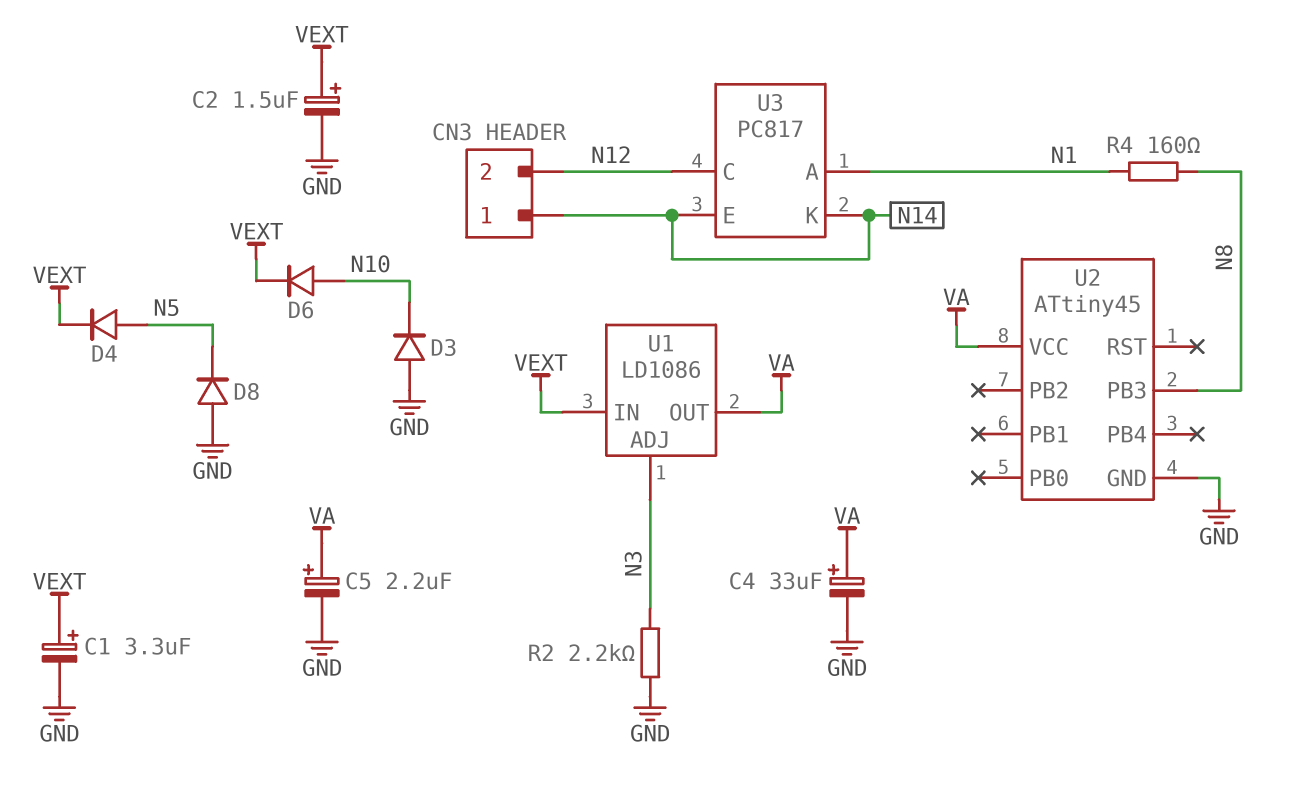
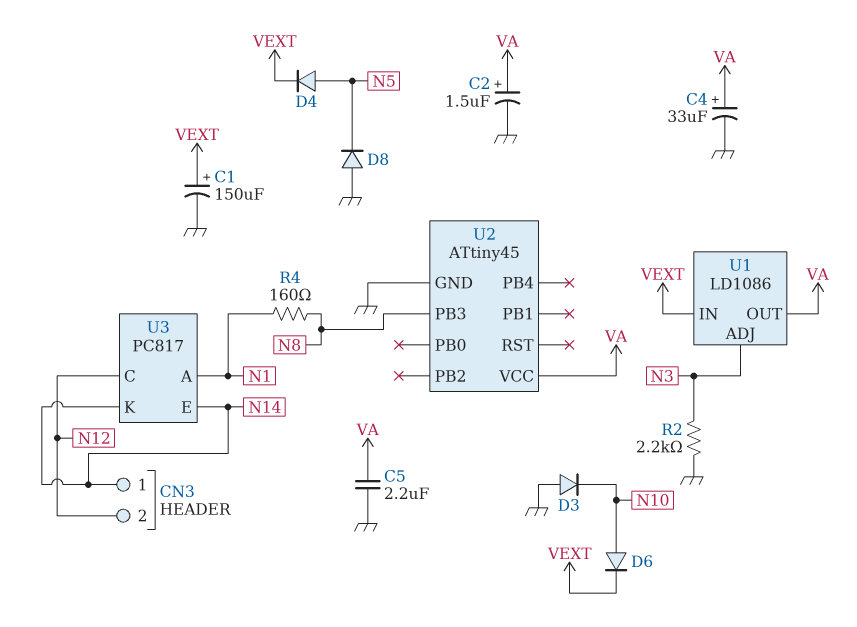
C1: 3.3uF (plus VEXT, minus GND) -> 150uF (plus VEXT, minus GND)
C2: 1.5uF (plus VEXT, minus GND) -> 1.5uF (plus VA, minus GND)
C5: 2.2uF (plus VA, minus GND) -> 2.2uF (GND, VA)

